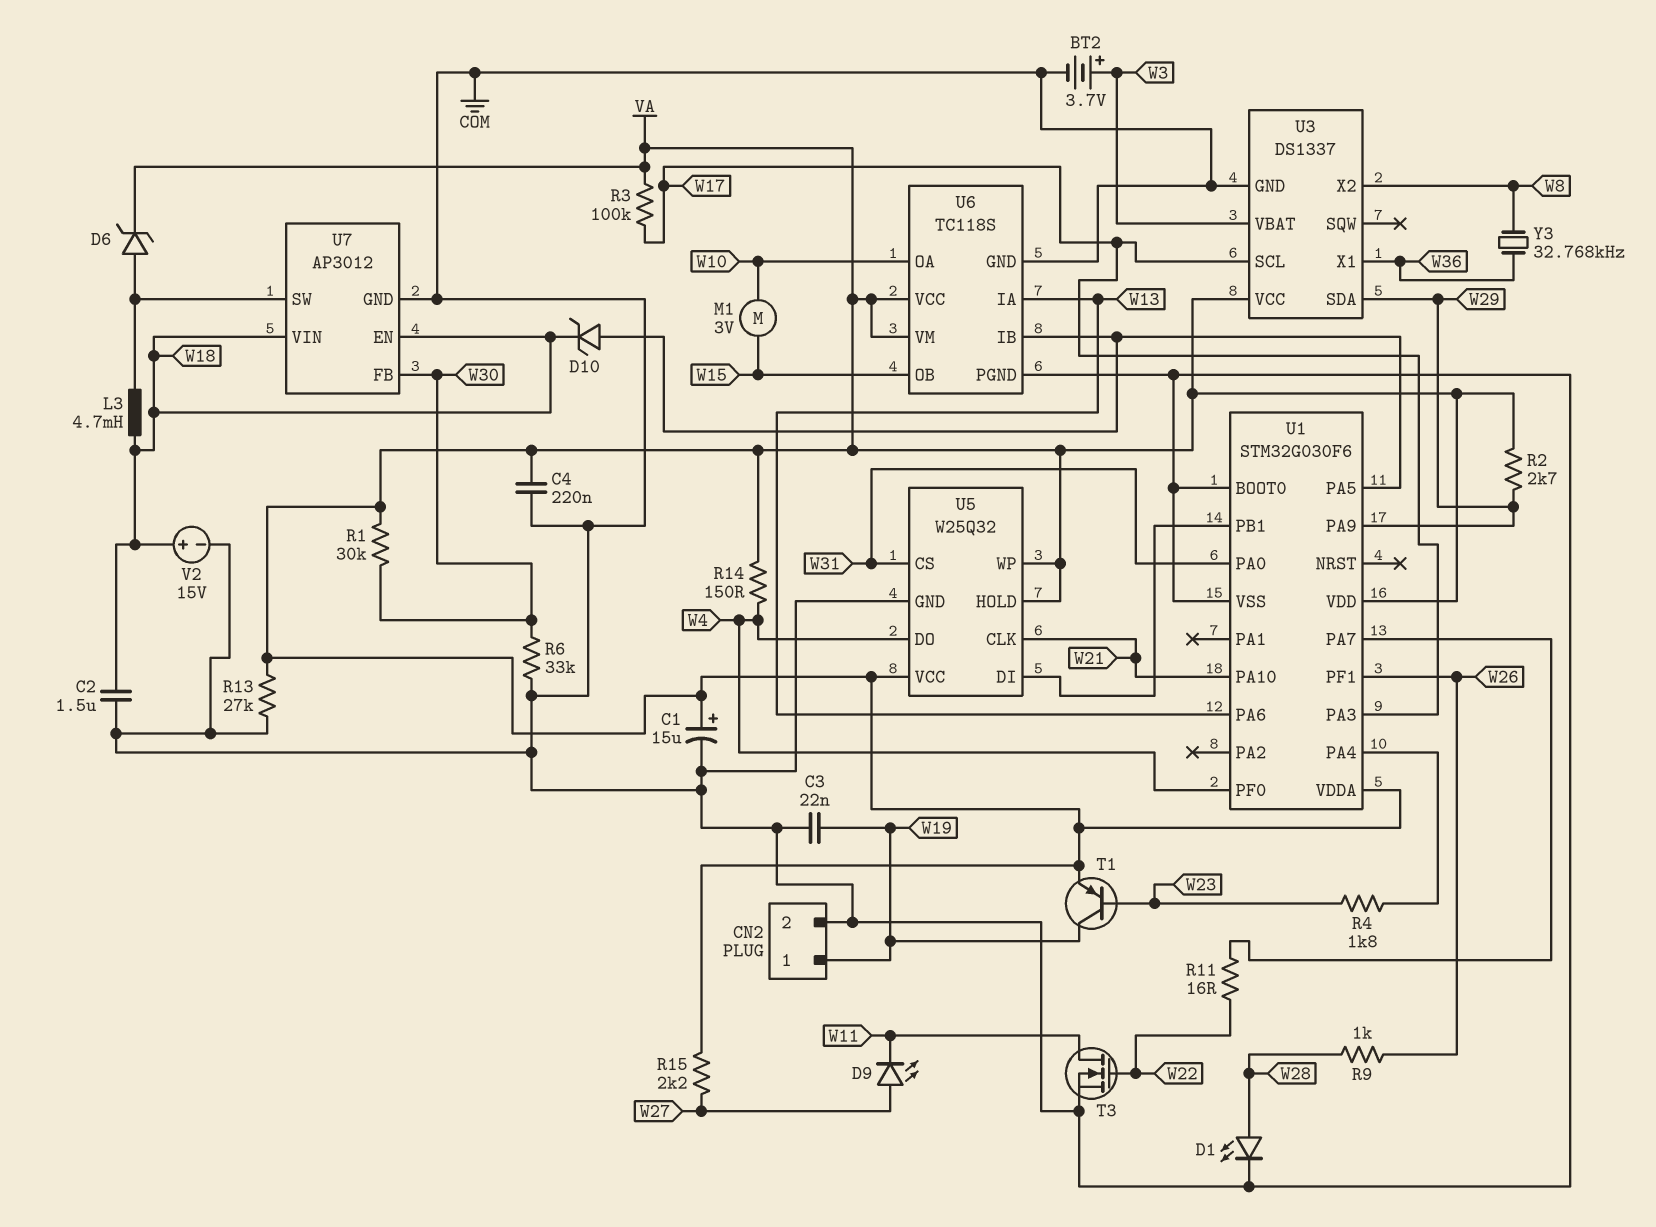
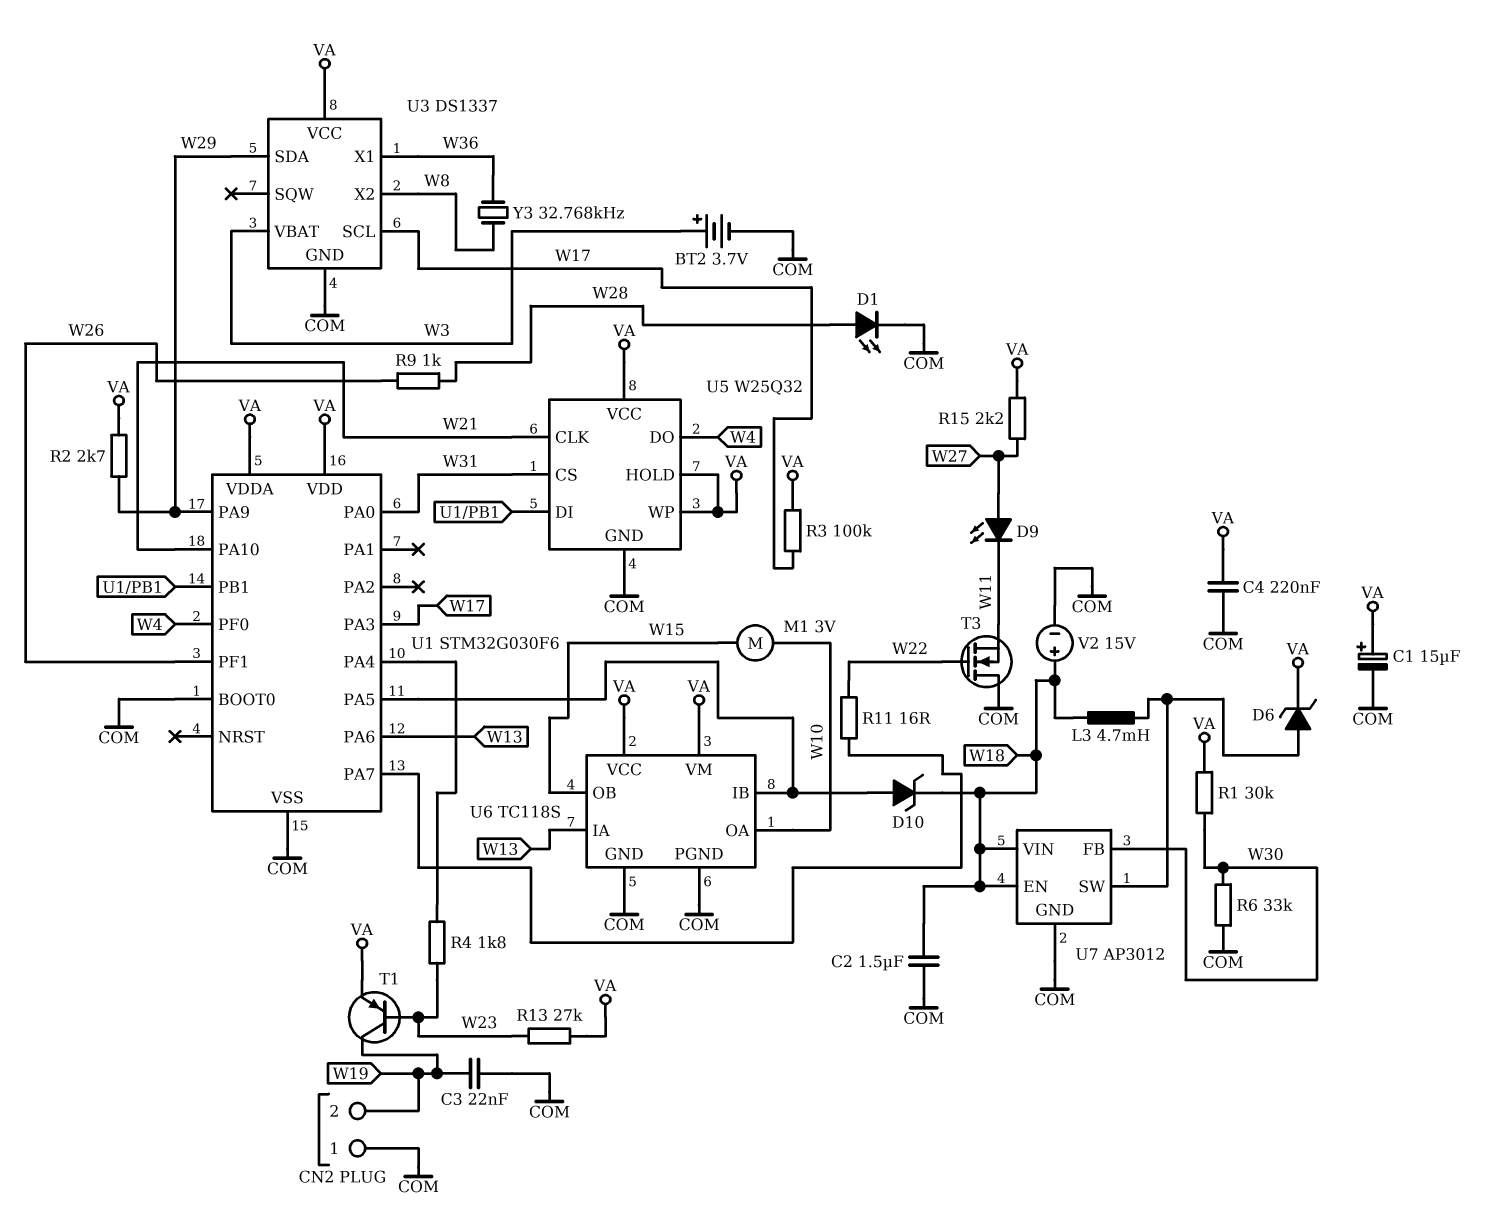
CN2 pin 1: W19 -> COM
CN2 pin 2: COM -> W19
R13: 27k (COM, VA) -> 27k (VA, W23)
R14: 150 (VA, W4) -> none
T3: NMOS (G W22, D W11, S COM) -> NMOS (G W22, D COM, S W11)

